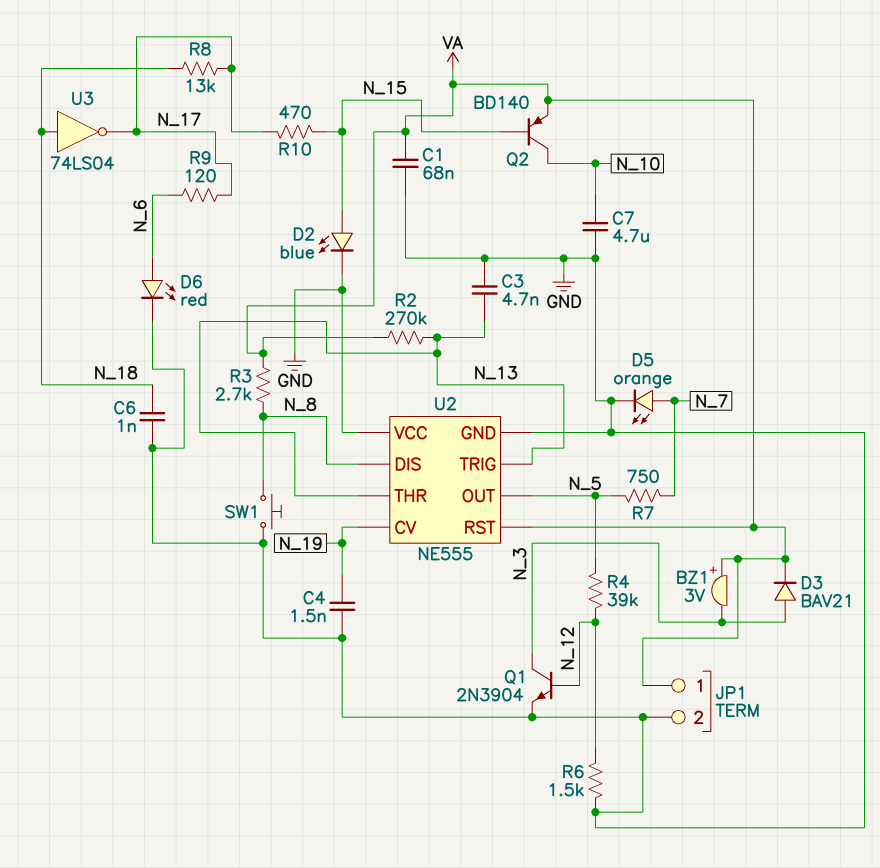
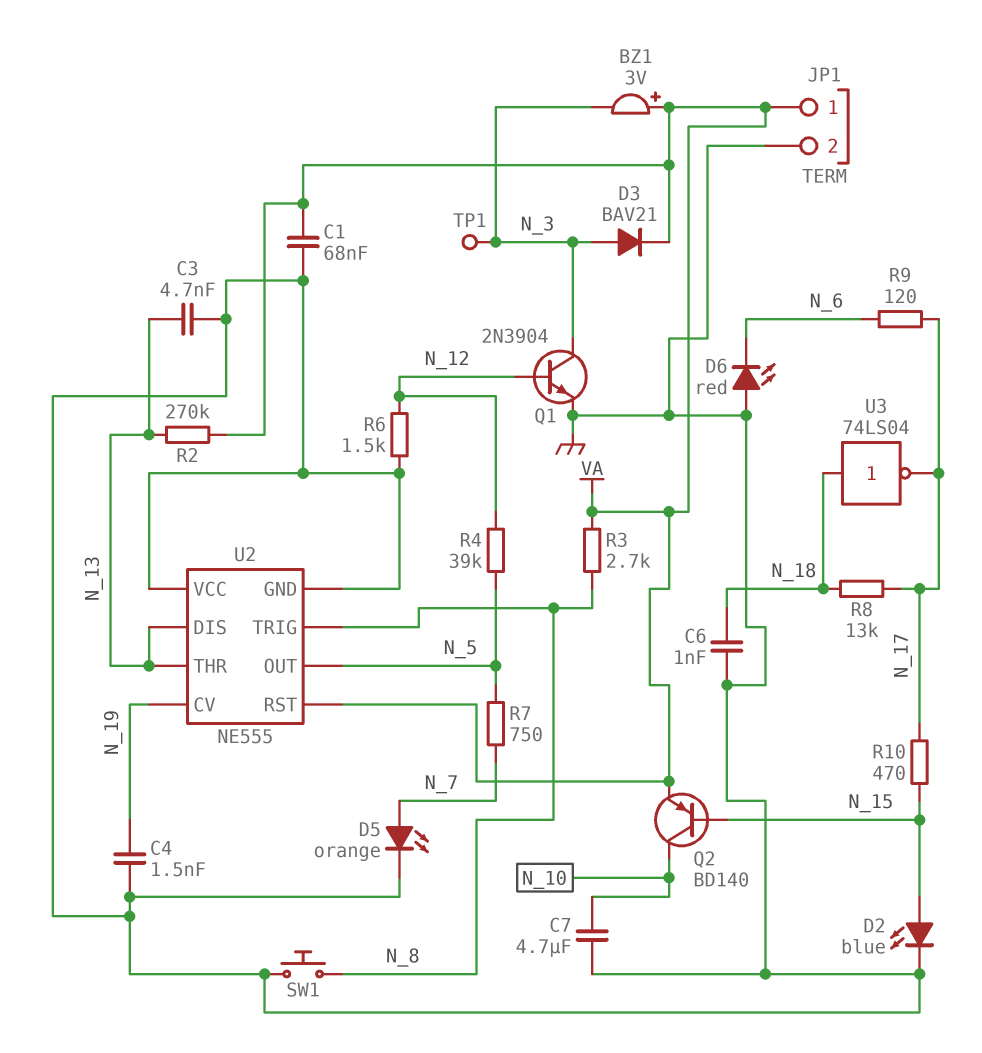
D6: LED red (A N_6, K GND) -> LED red (A GND, K N_6)
TP1: none -> test point (N_3)
U2 pin DIS: N_8 -> N_13
U2 pin TRIG: N_13 -> N_8

